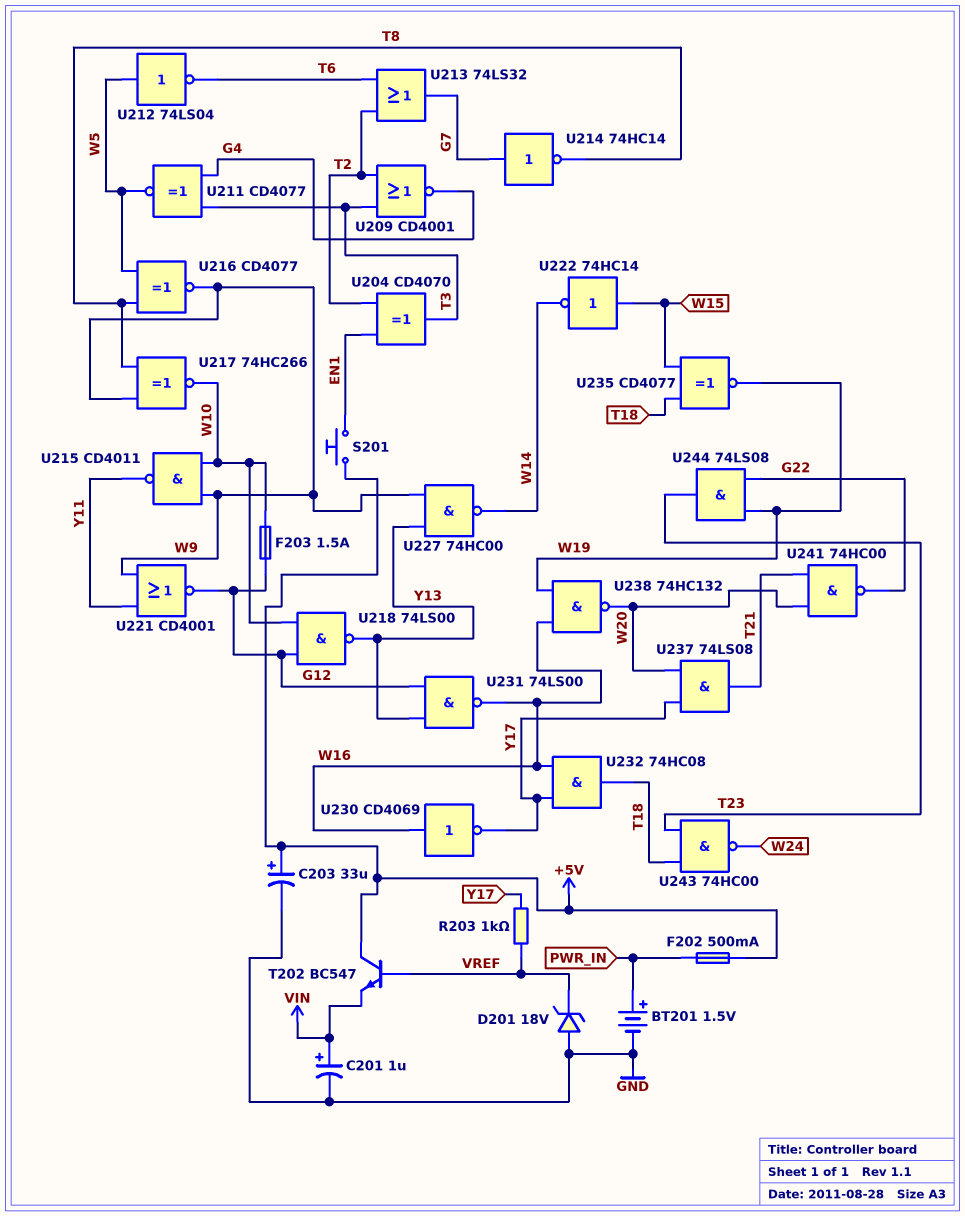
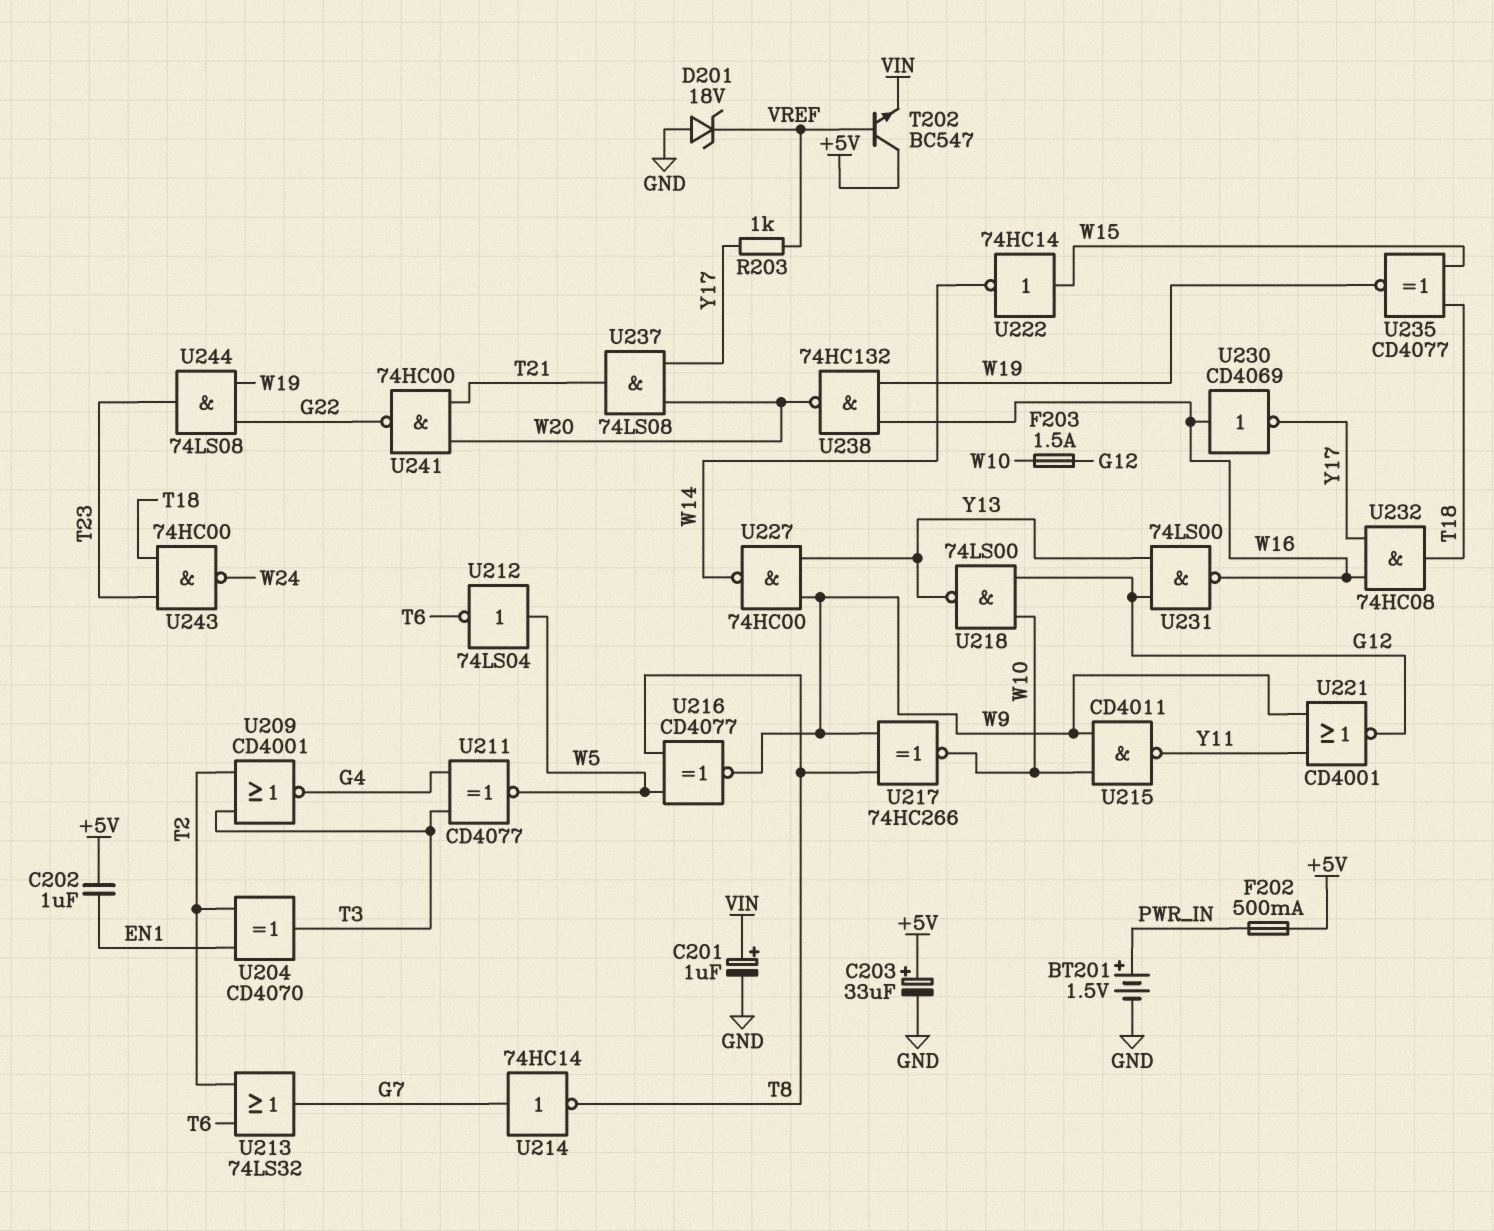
C202: none -> 1uF (+5V, EN1)
S201: button (+5V, EN1) -> none

